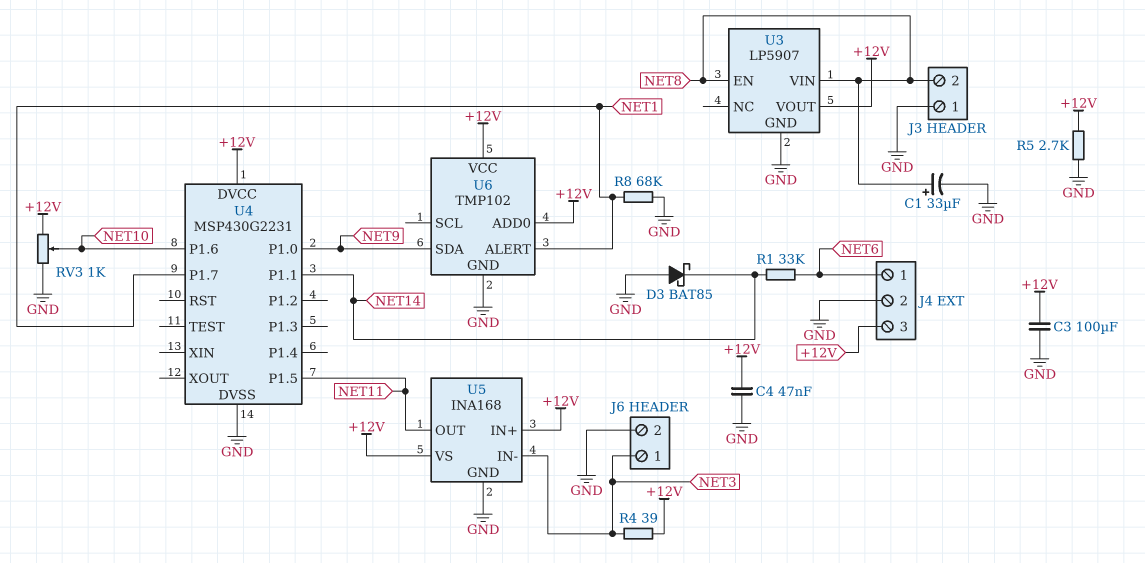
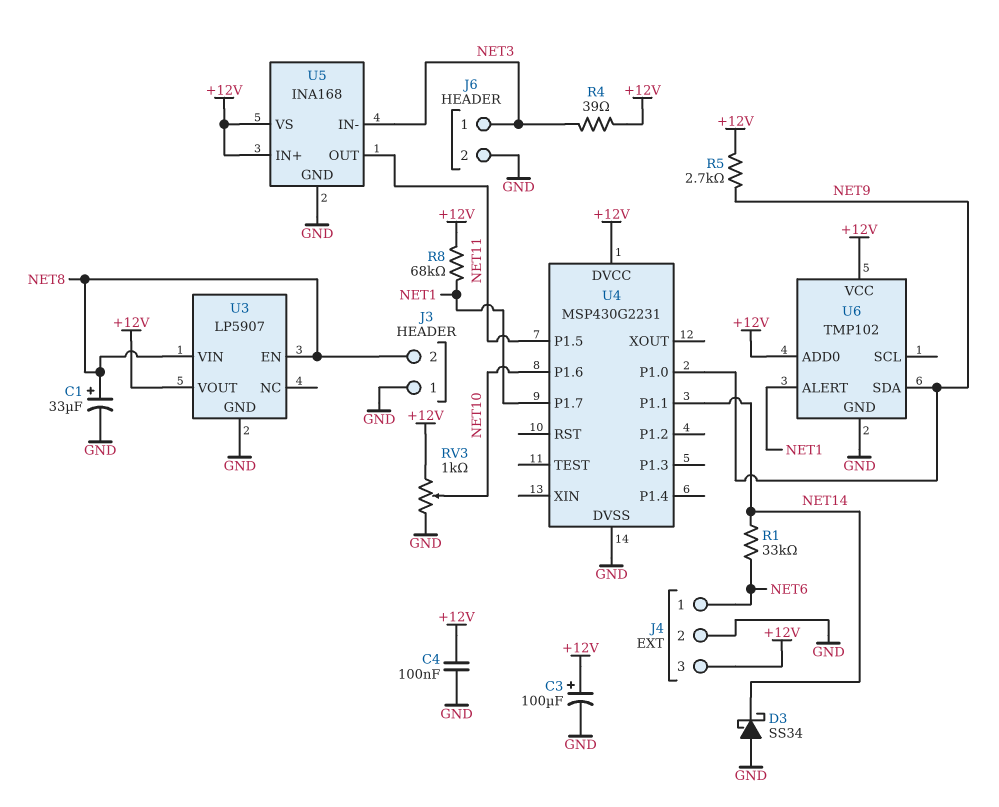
C3: 100uF (+12V, GND) -> 100uF (plus +12V, minus GND)
C4: 47nF (+12V, GND) -> 100nF (+12V, GND)
D3: schottky BAT85 (A GND, K NET14) -> schottky SS34 (A GND, K NET14)
R5: 2.7k (+12V, GND) -> 2.7k (+12V, NET9)
R8: 68k (GND, NET1) -> 68k (+12V, NET1)

